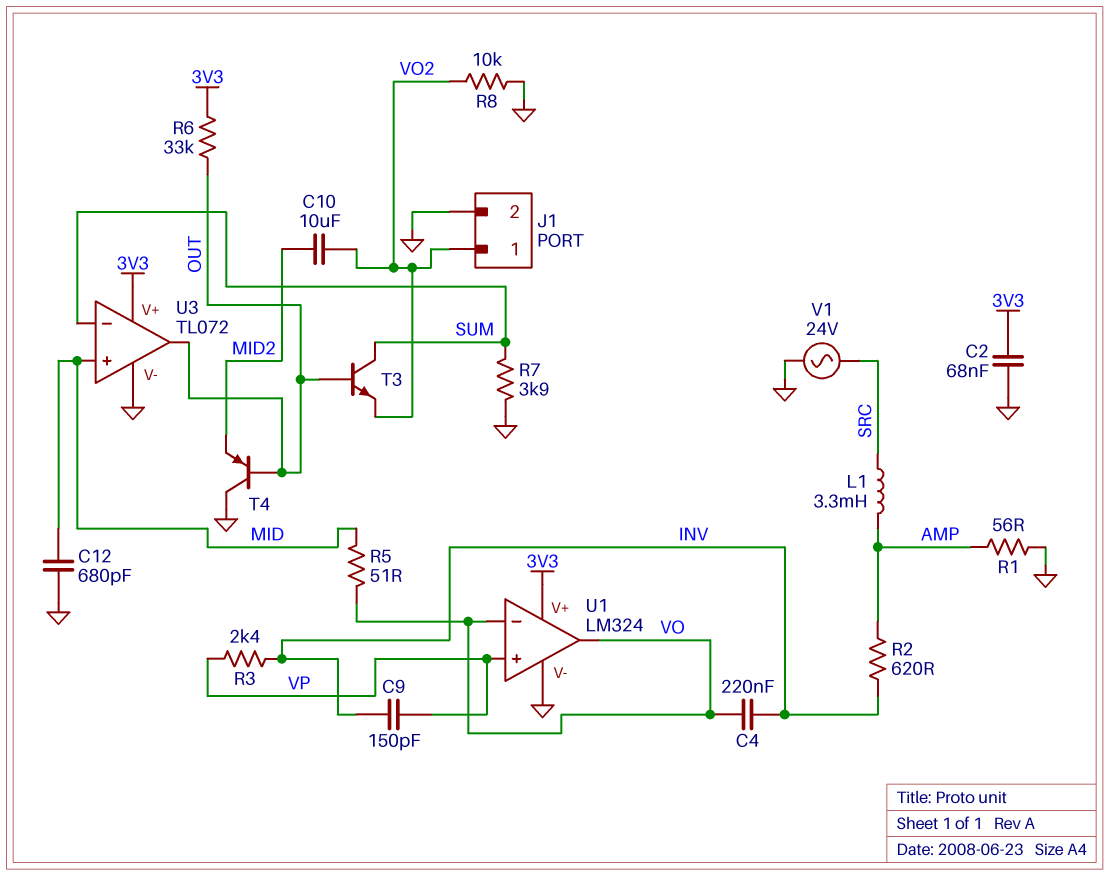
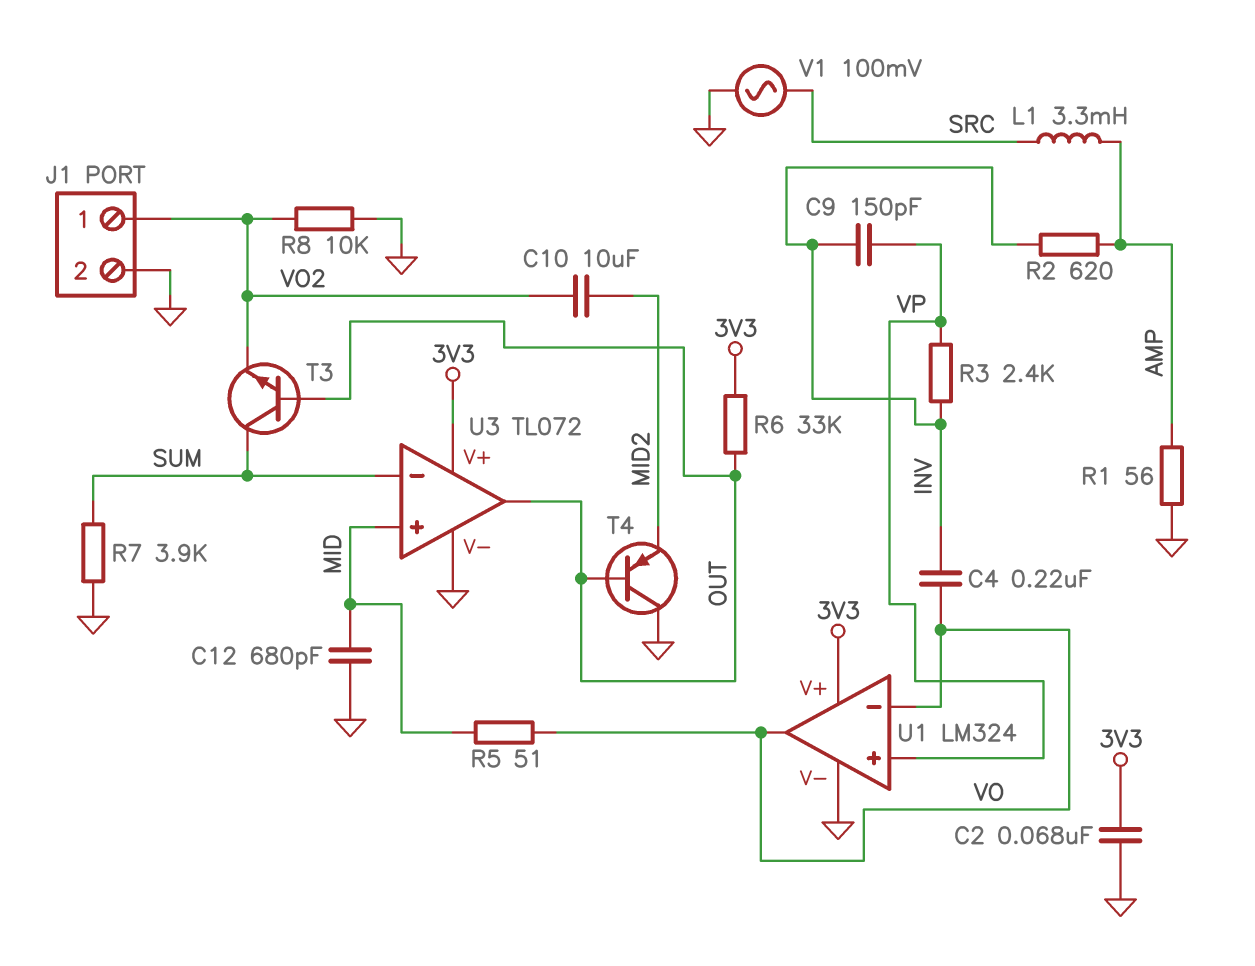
V1: AC 24V (GND, SRC) -> AC 100mV (GND, SRC)

